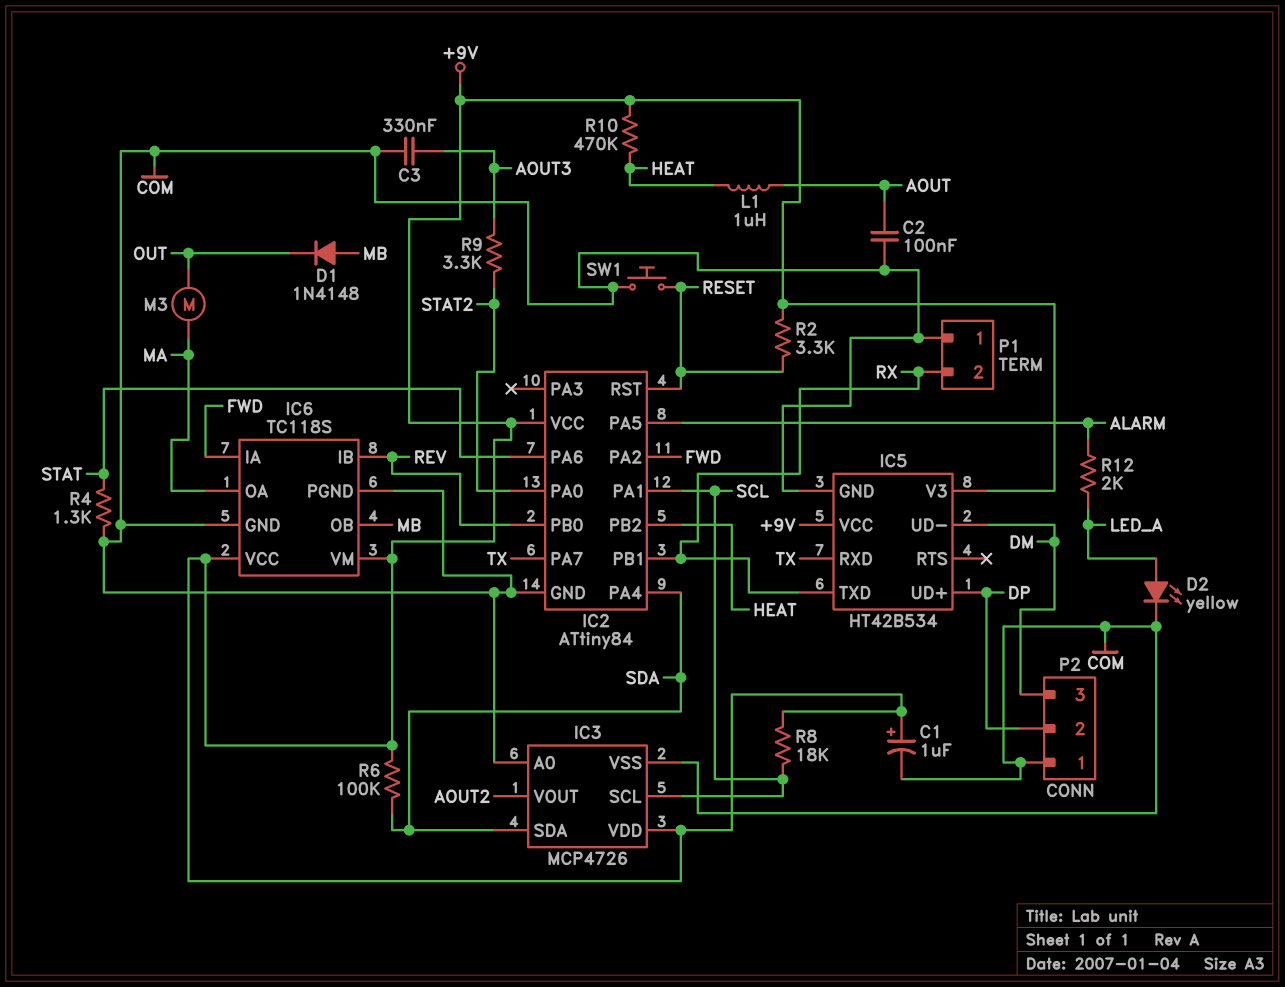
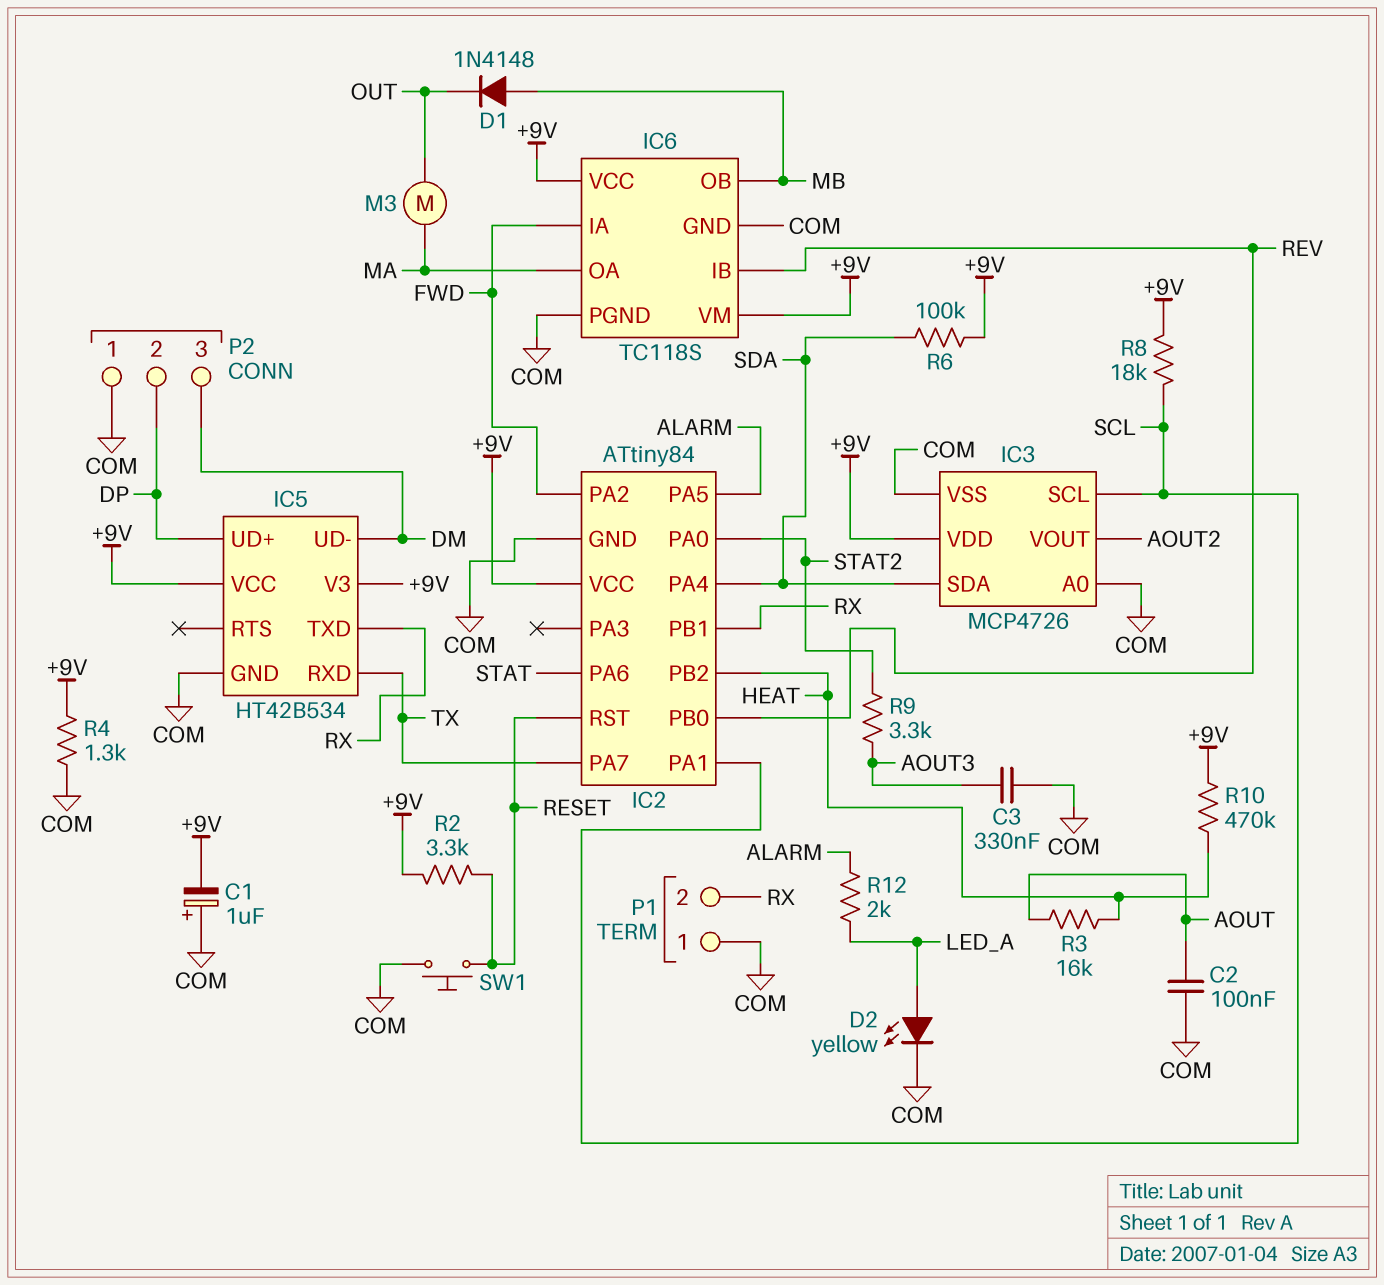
C1: 1uF (plus +9V, minus COM) -> 1uF (plus COM, minus +9V)
L1: 1uH (AOUT, HEAT) -> none
R3: none -> 16k (AOUT, HEAT)
R4: 1.3k (COM, STAT) -> 1.3k (+9V, COM)

